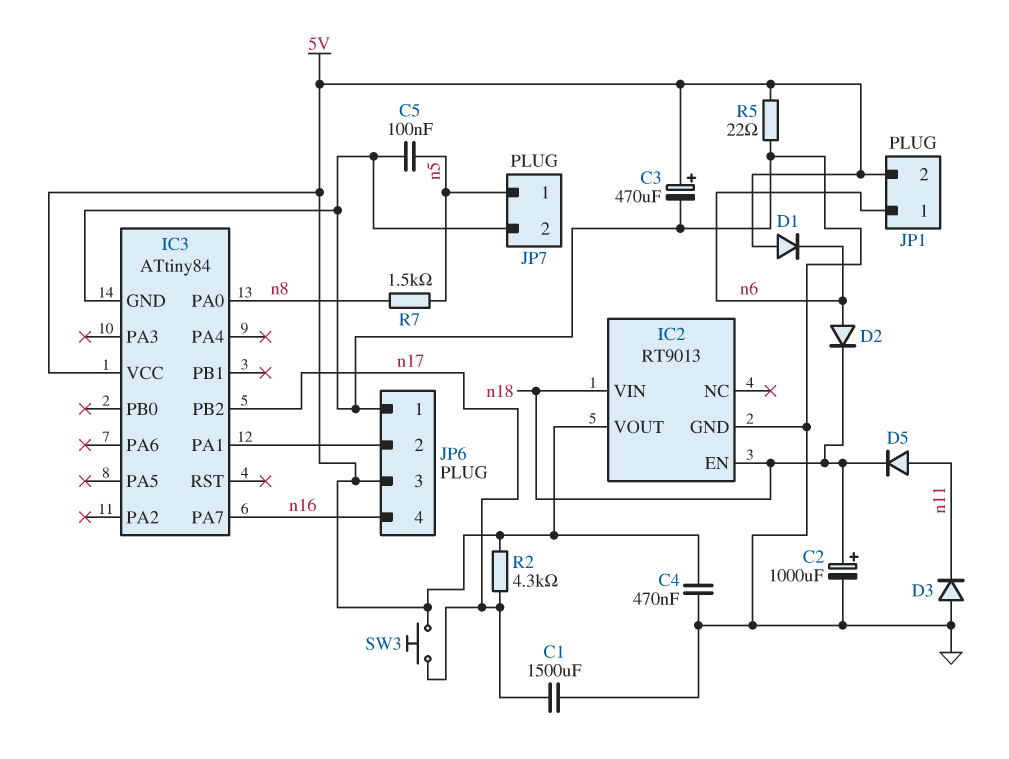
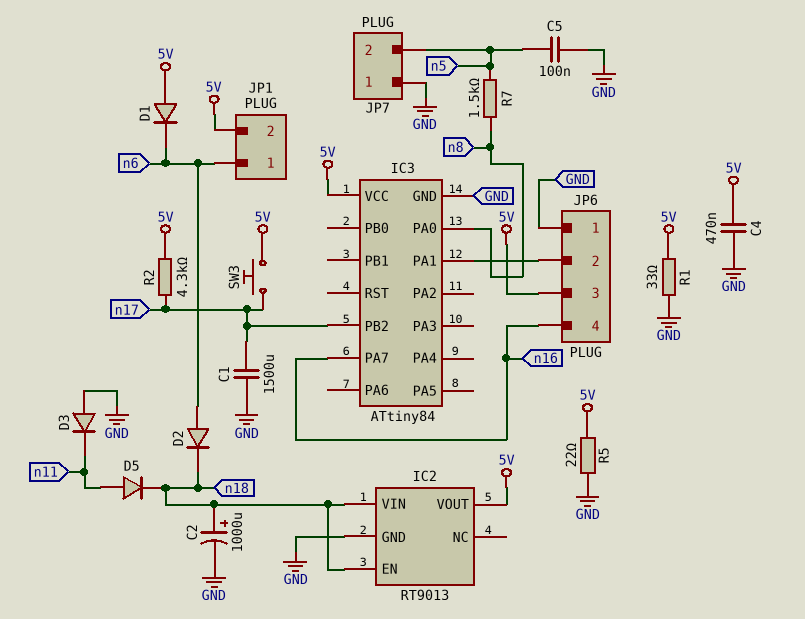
C3: 470uF (plus 5V, minus GND) -> none
JP7 pin 1: n5 -> GND
JP7 pin 2: GND -> n5
R1: none -> 33 (5V, GND)

